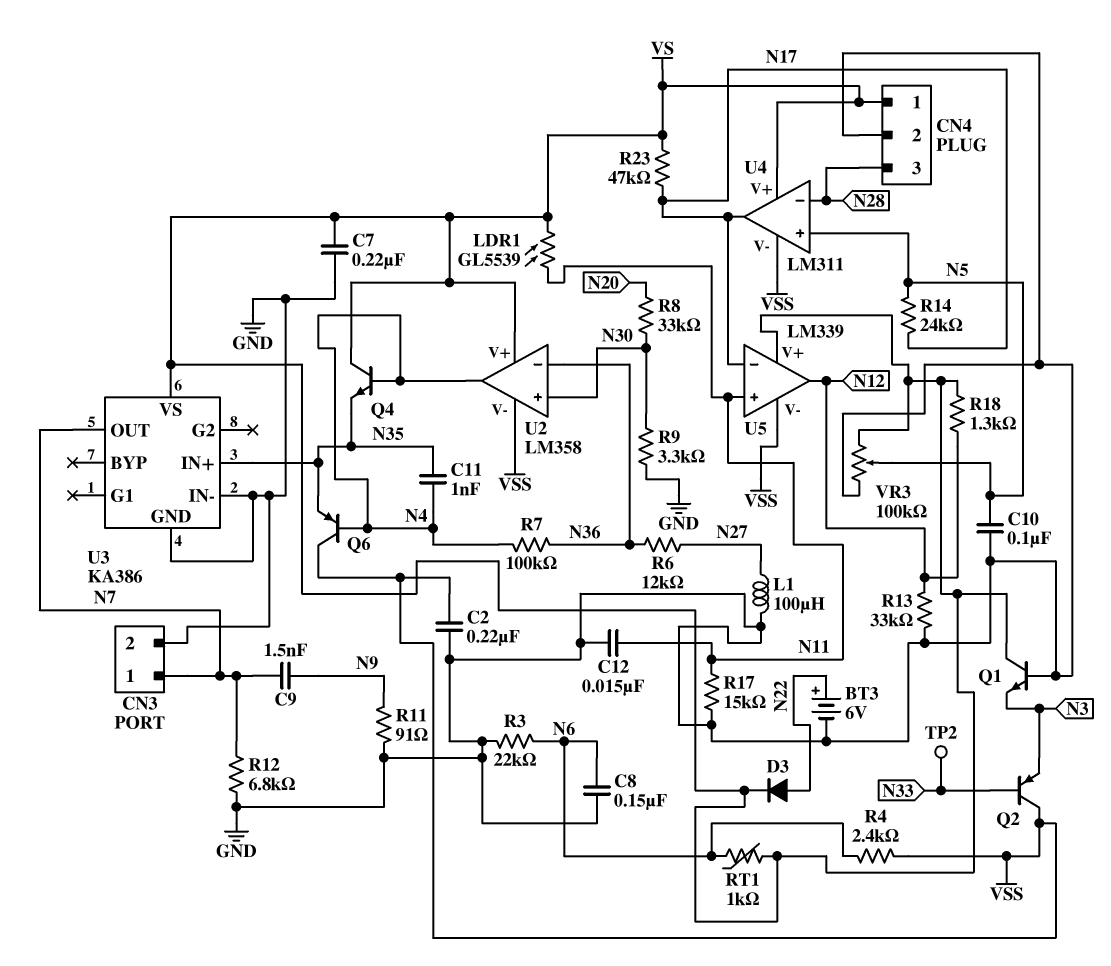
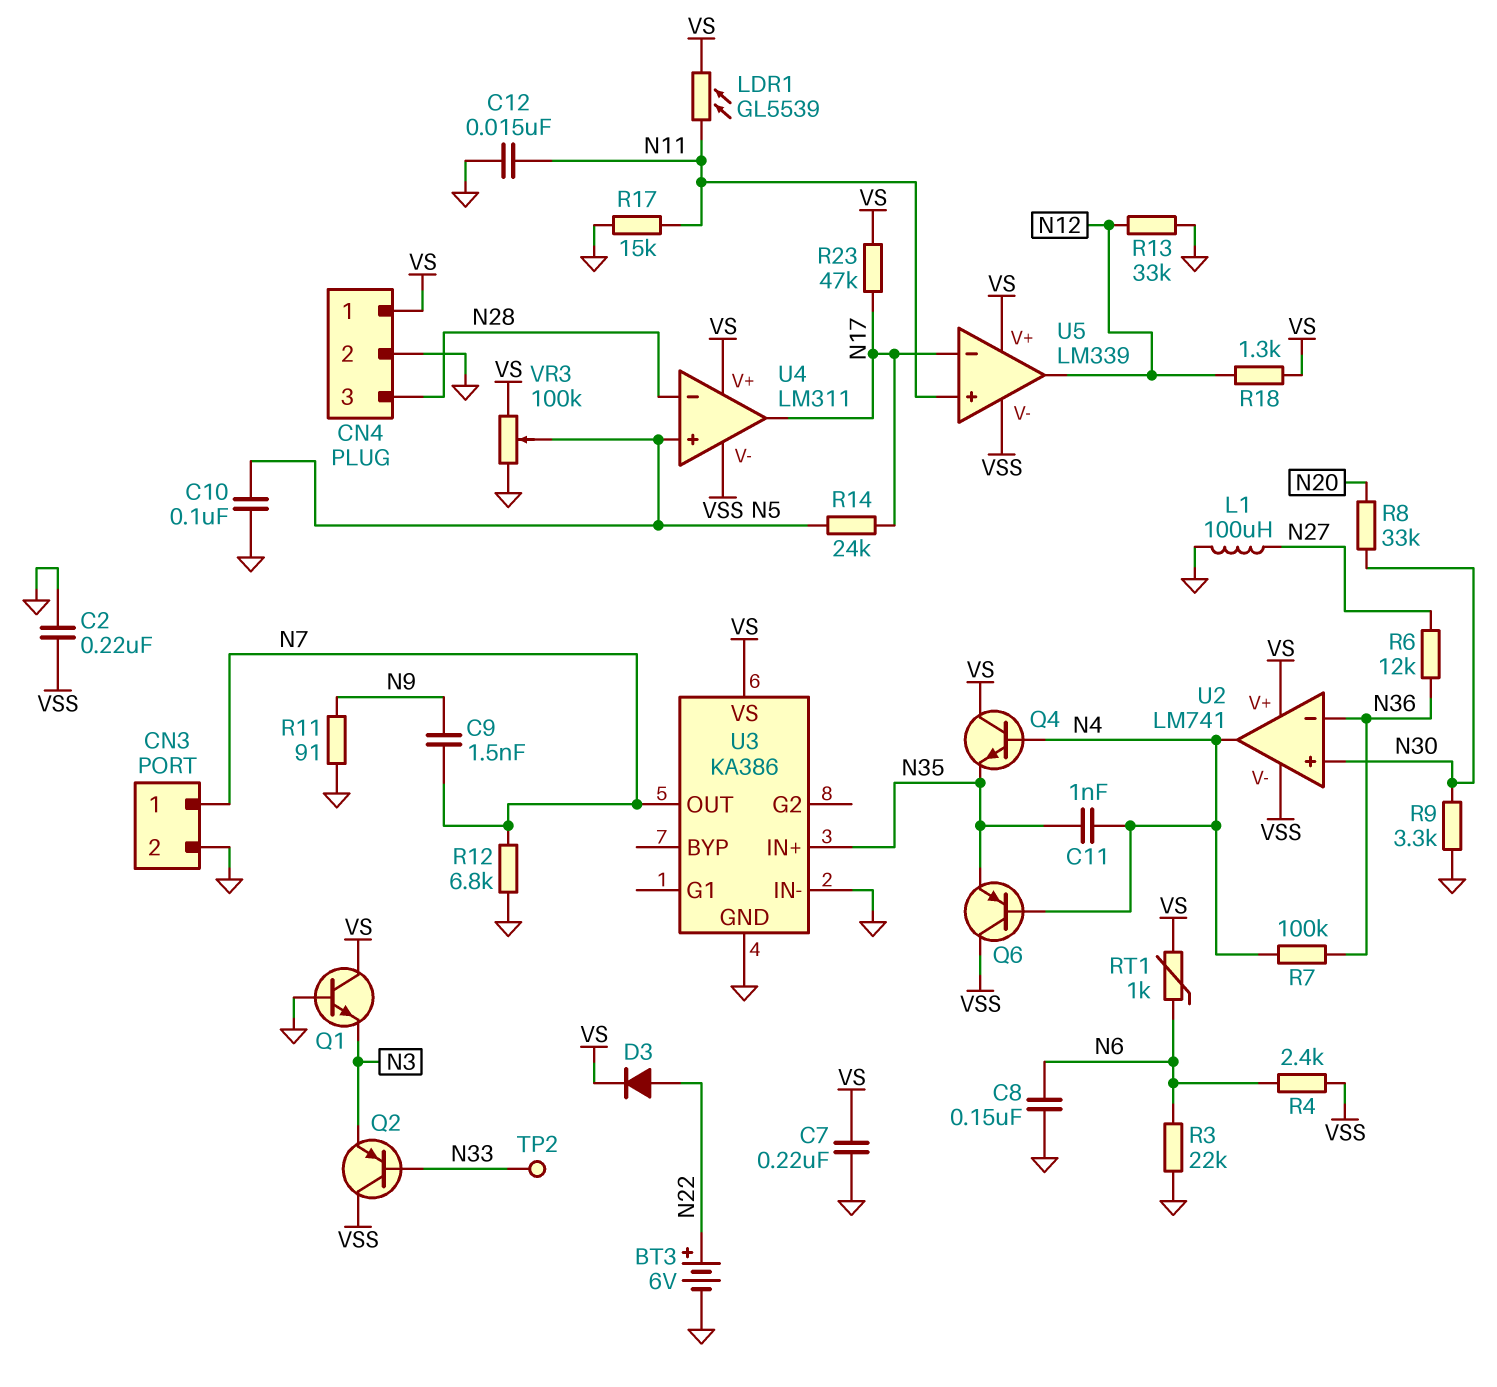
U2: LM358 -> LM741

